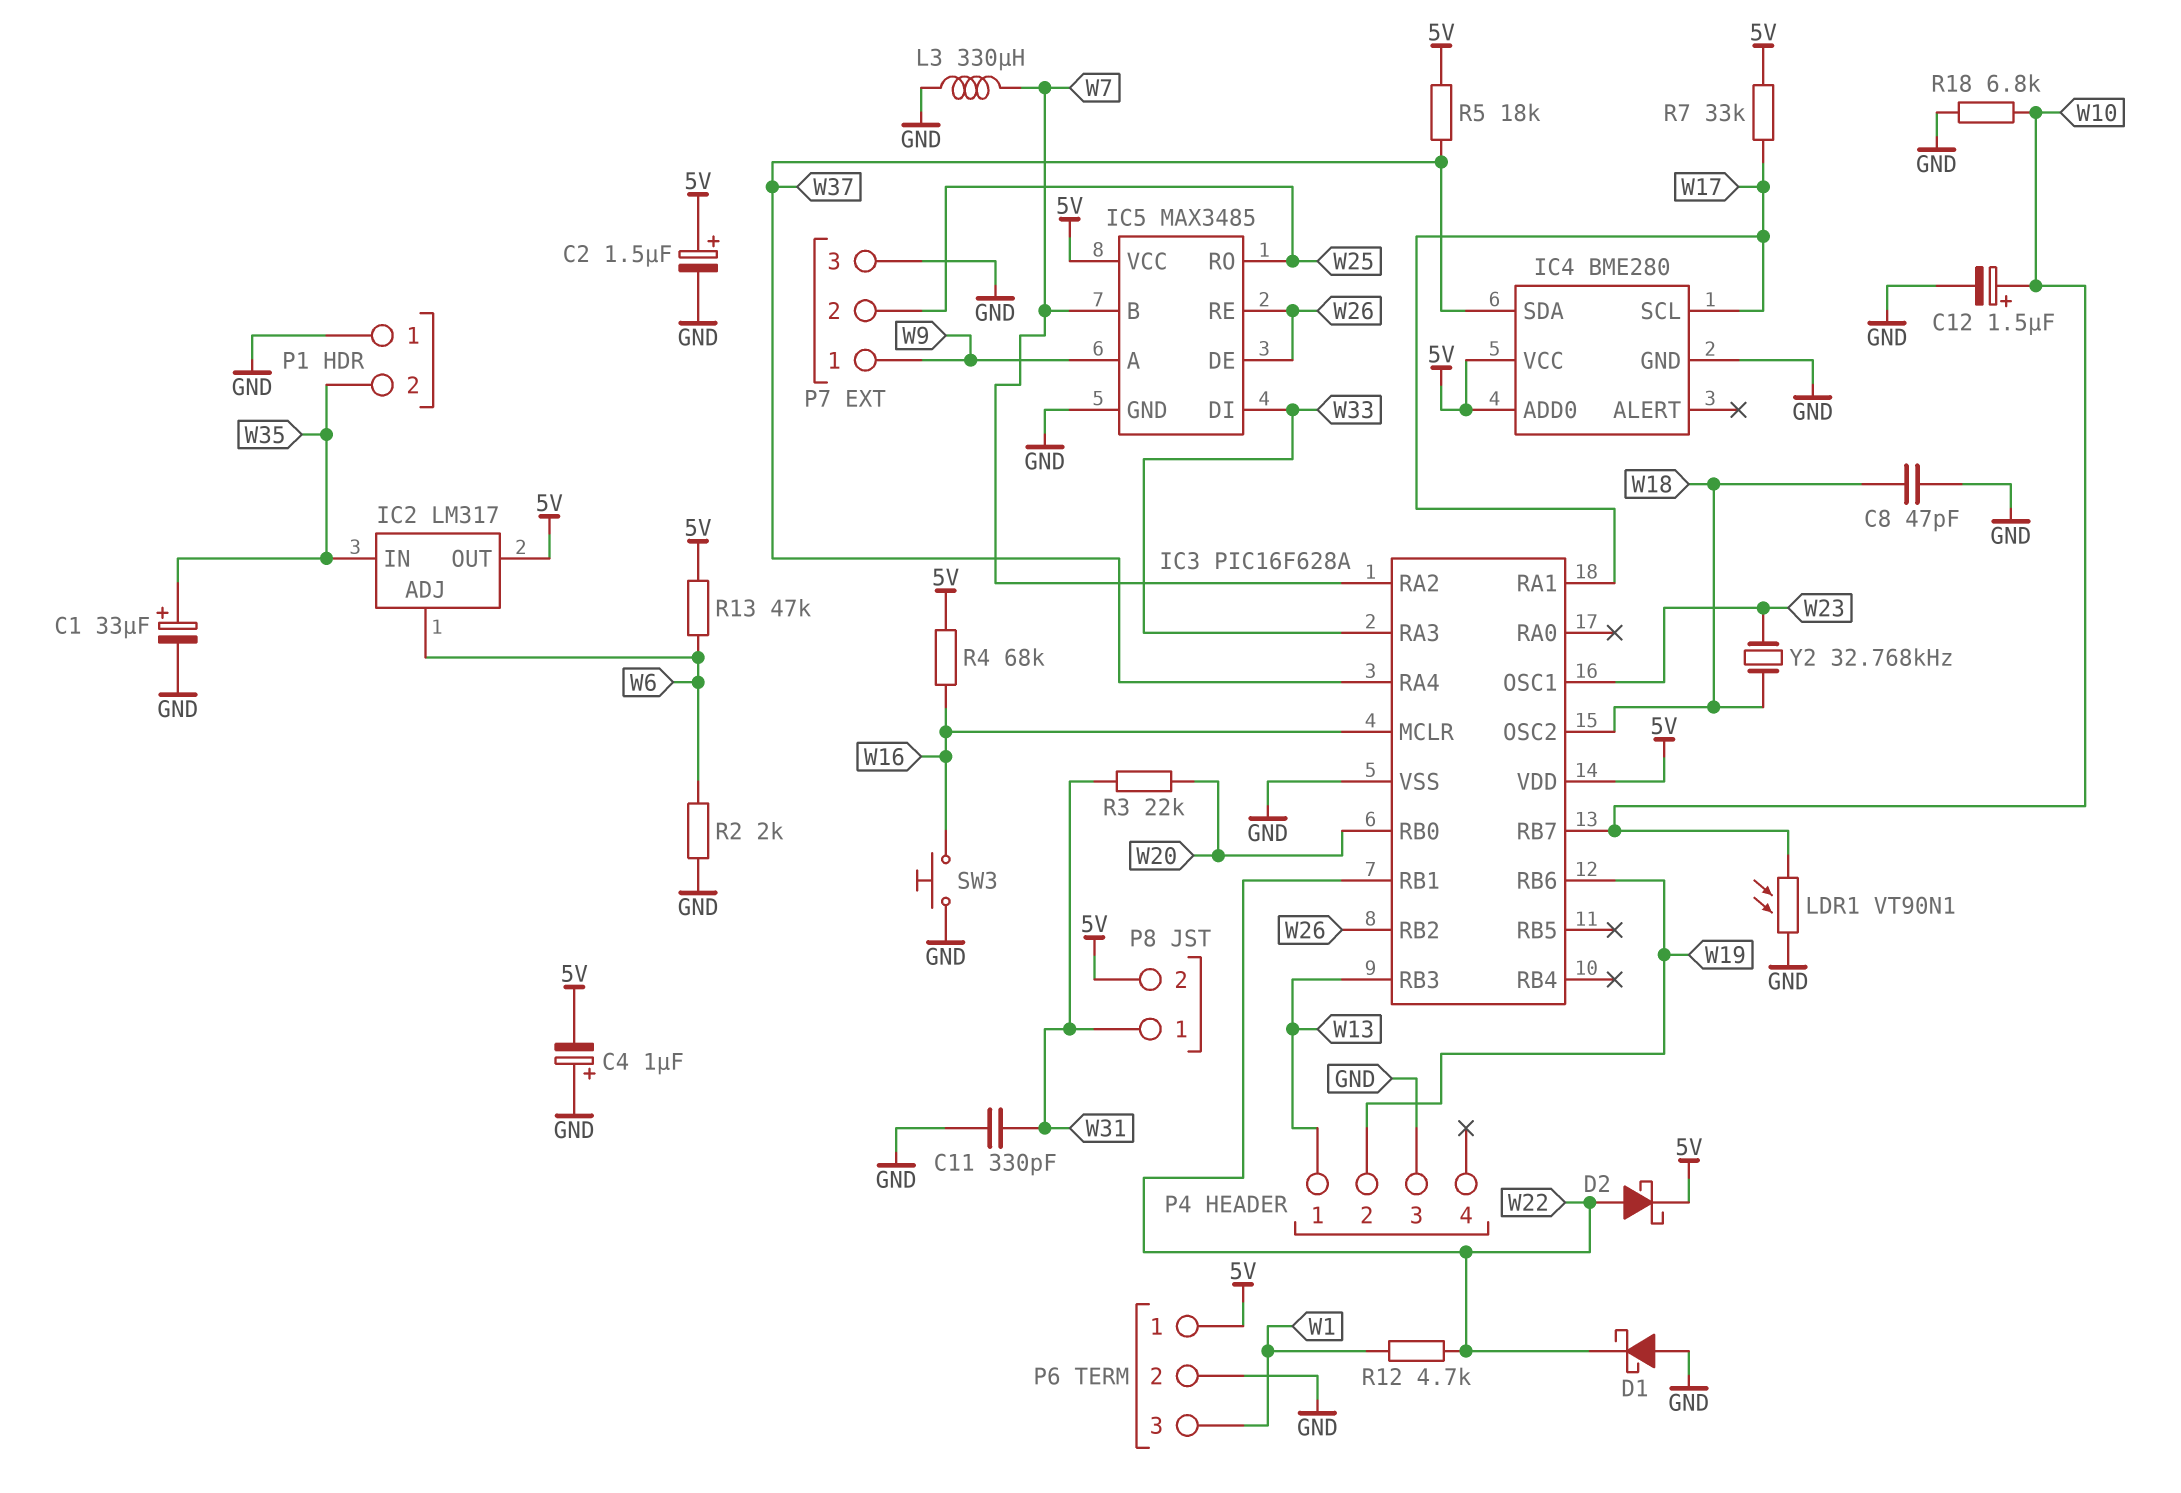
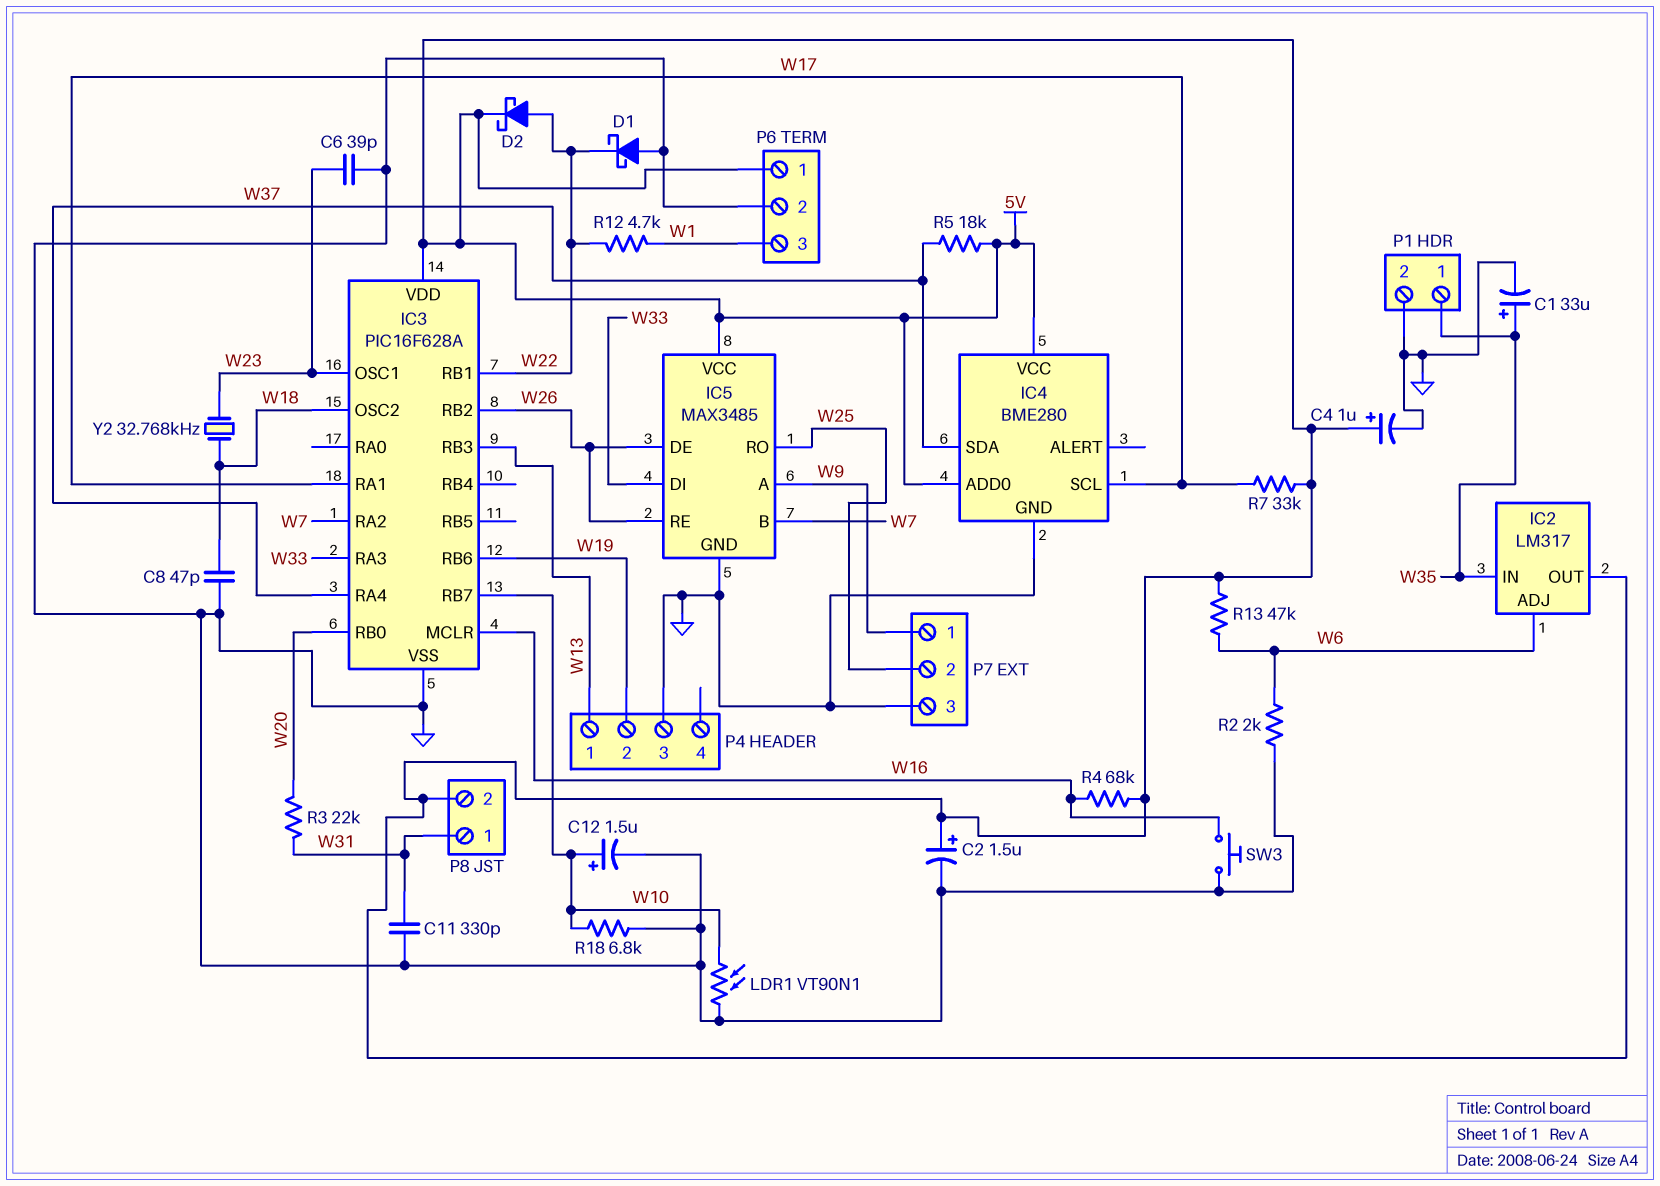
C4: 1uF (plus GND, minus 5V) -> 1uF (plus 5V, minus GND)
C6: none -> 39pF (GND, W23)
L3: 330uH (GND, W7) -> none
P1 pin 1: GND -> W35
P1 pin 2: W35 -> GND

